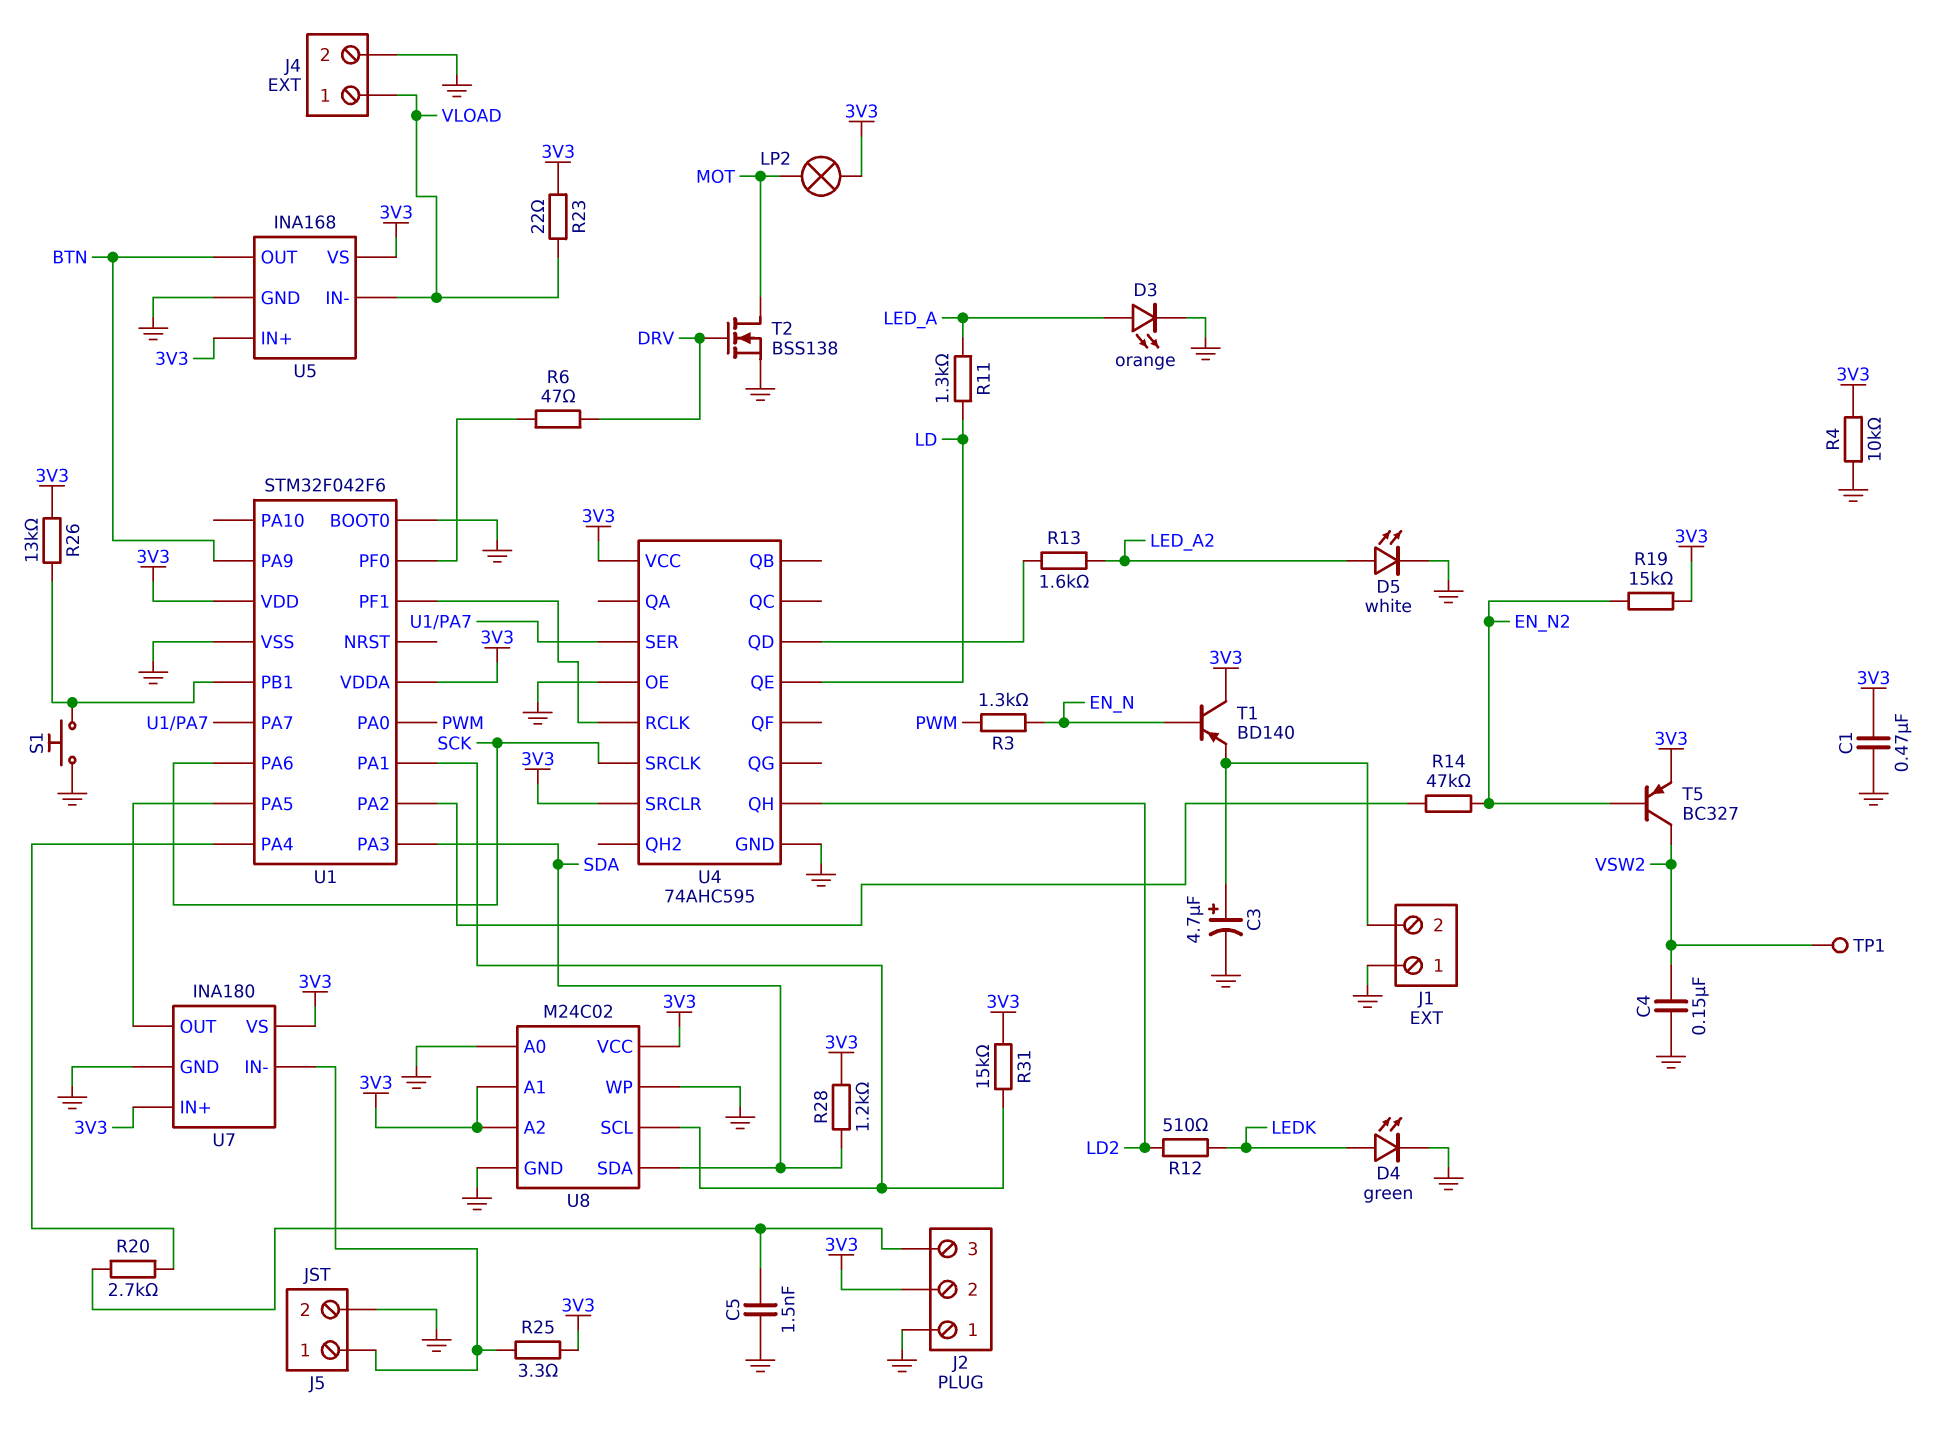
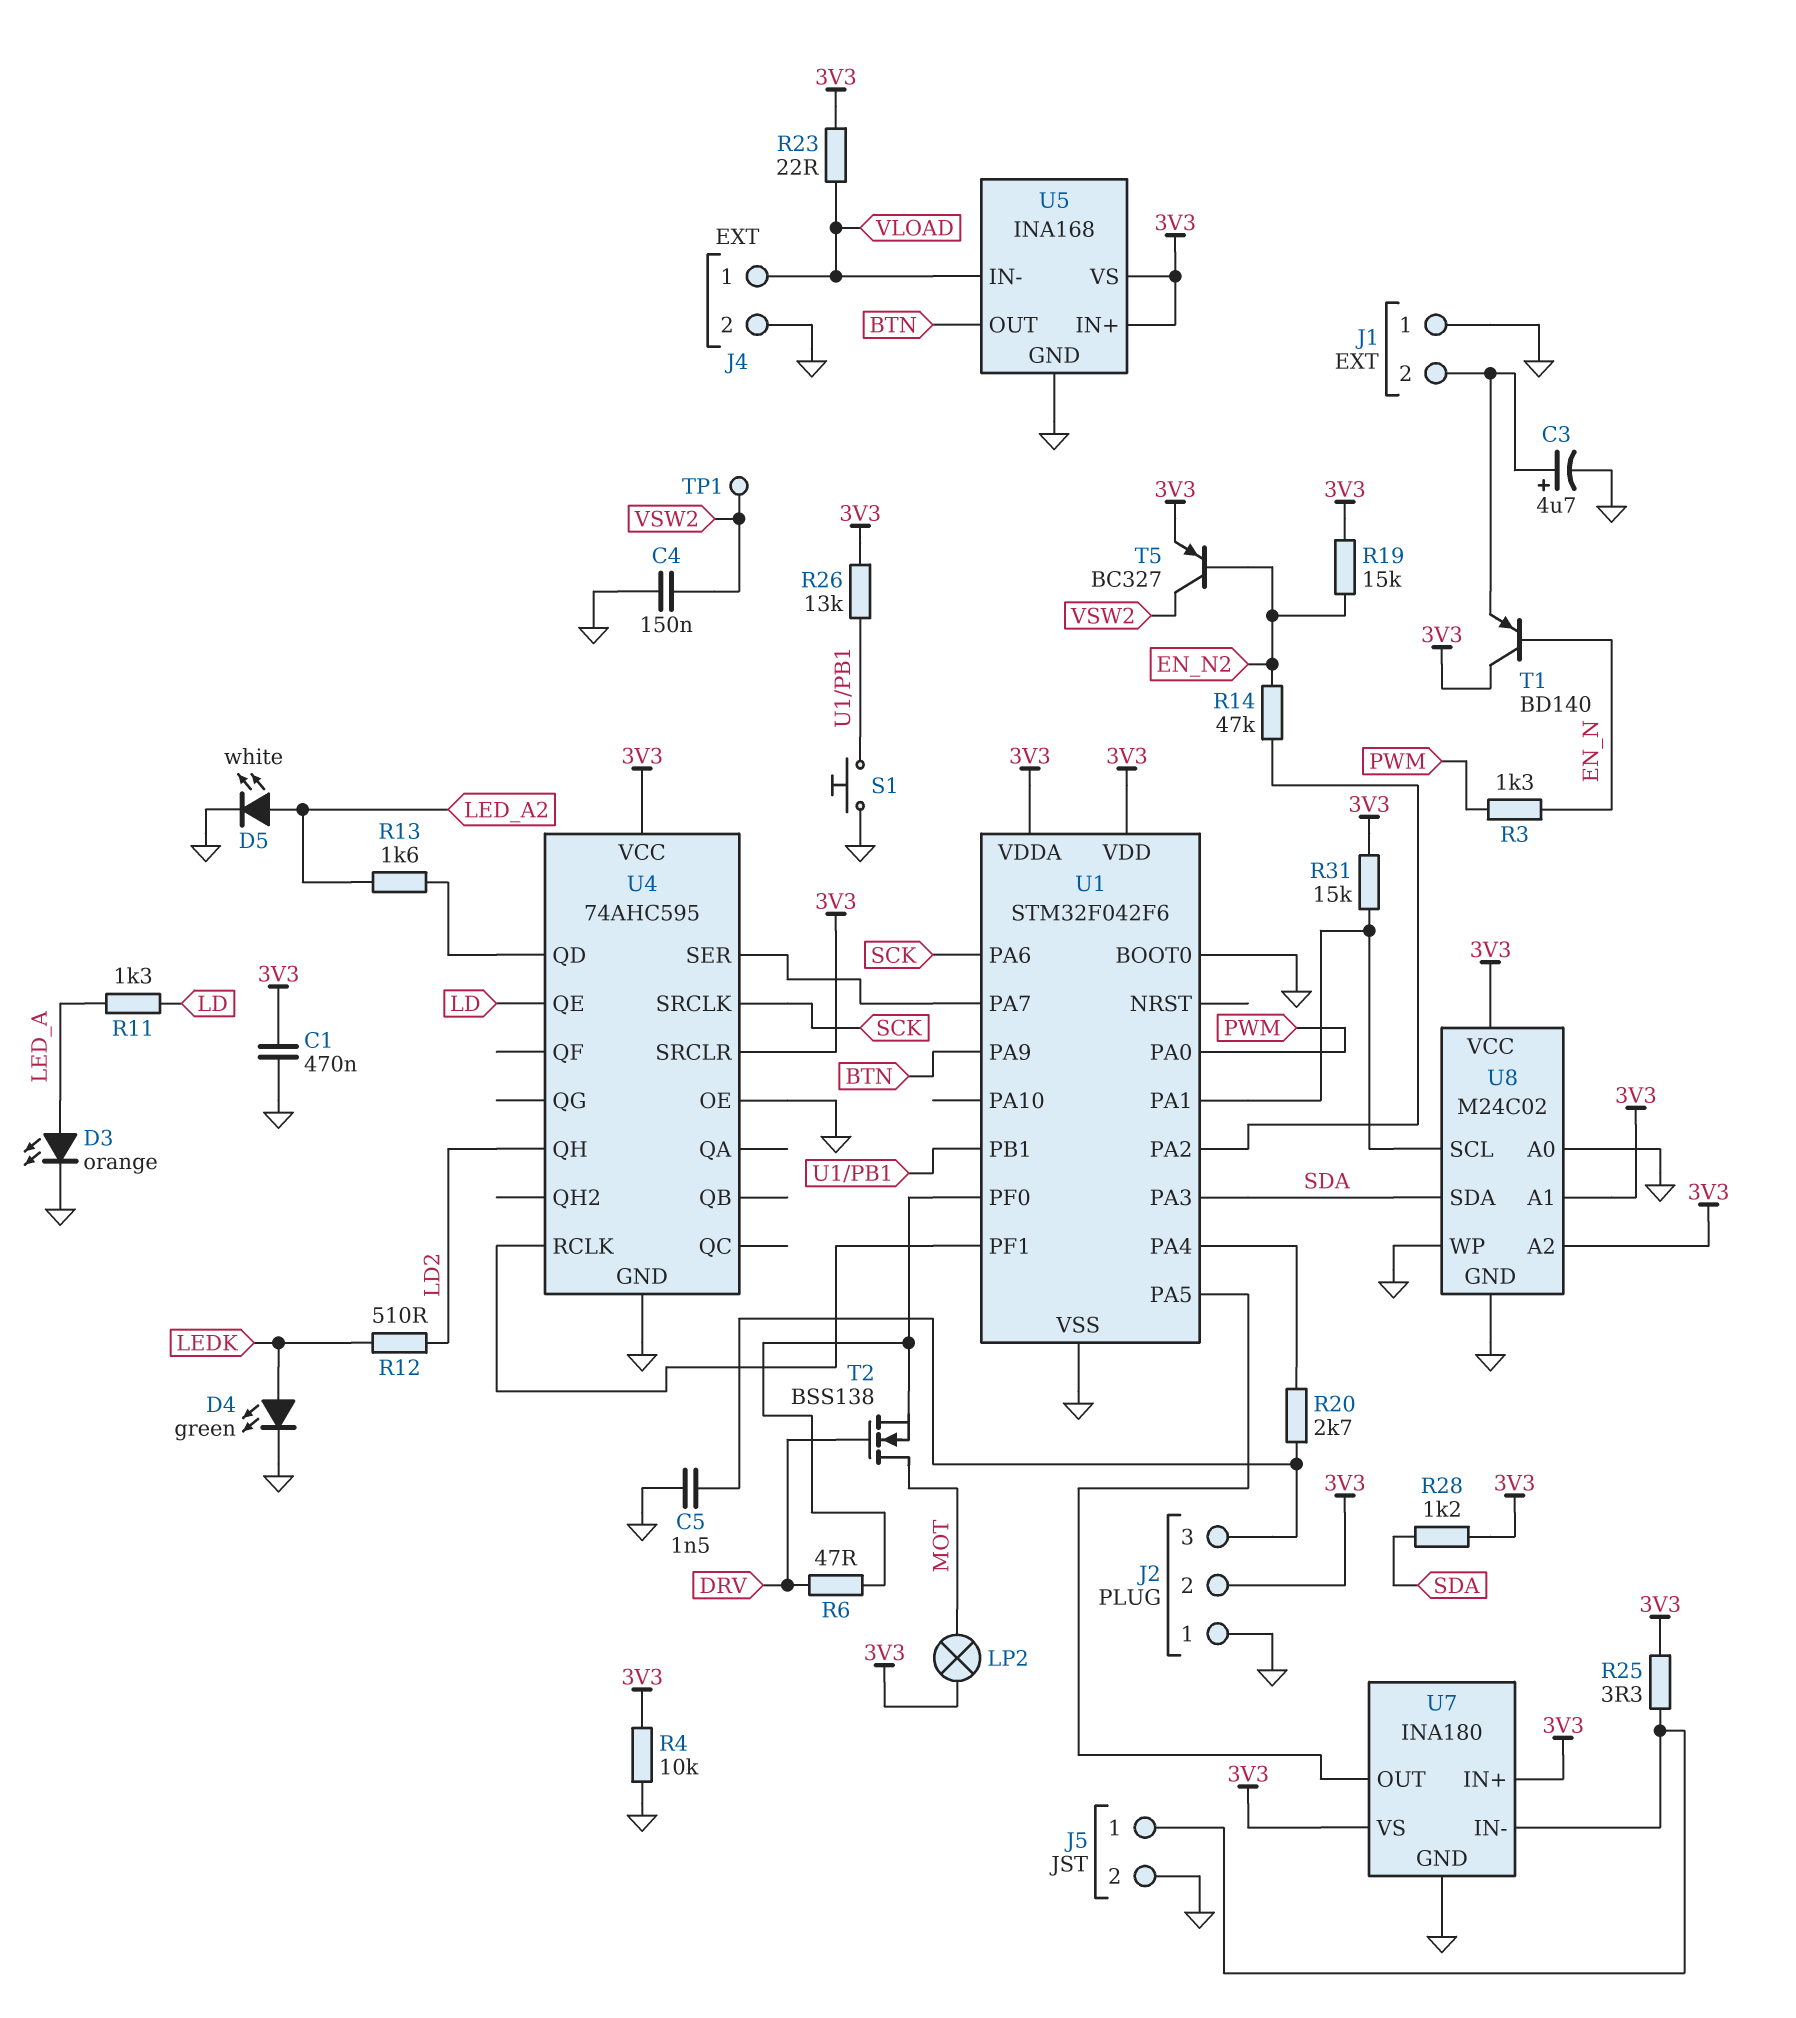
T2: NMOS BSS138 (G DRV, D MOT, S GND) -> NMOS BSS138 (G DRV, D MOT, S U1/PF0)

